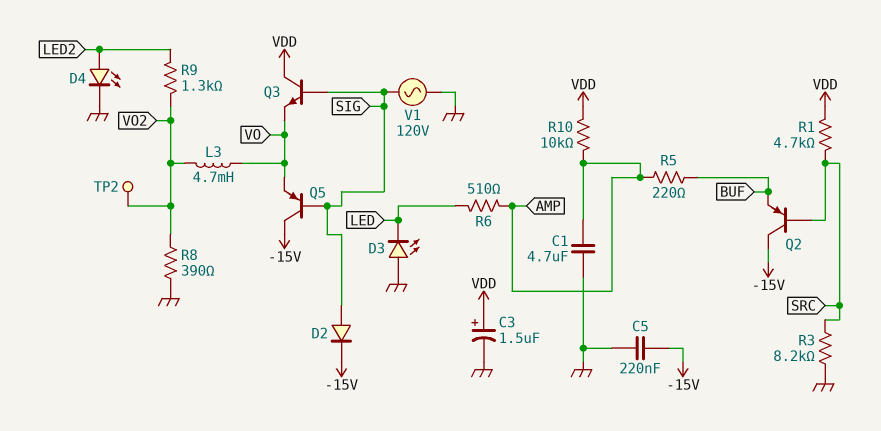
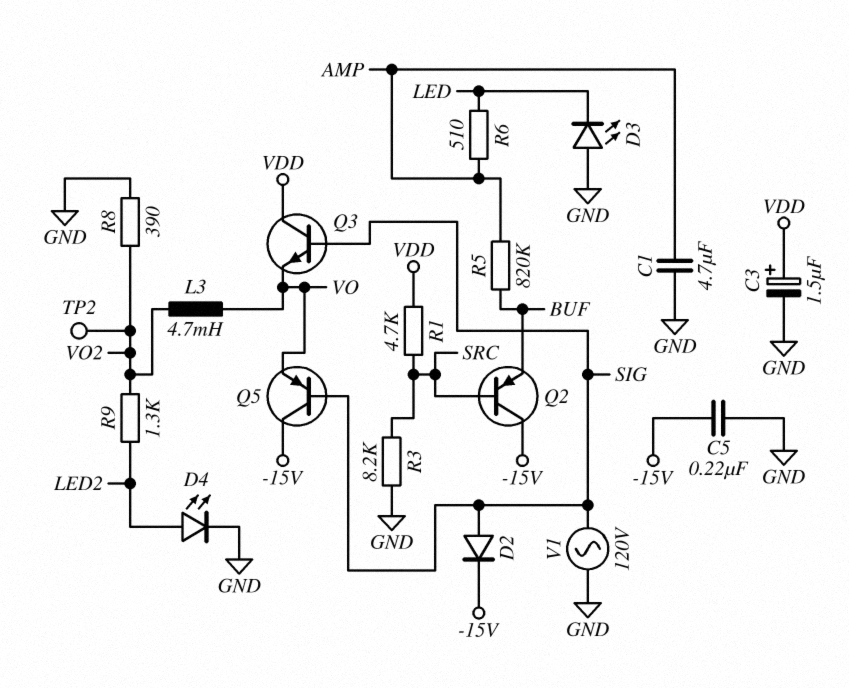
R5: 220 (AMP, BUF) -> 820k (AMP, BUF)
R10: 10k (AMP, VDD) -> none

